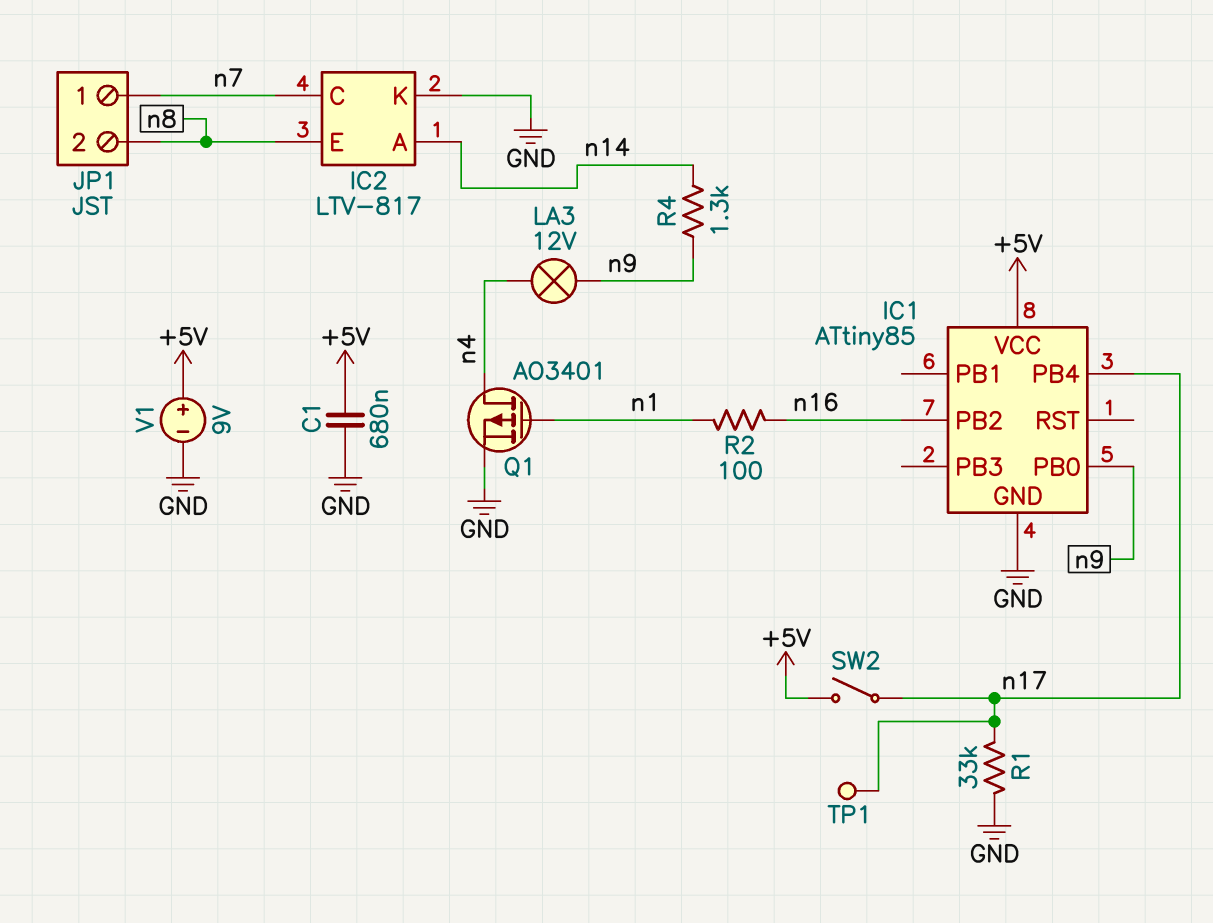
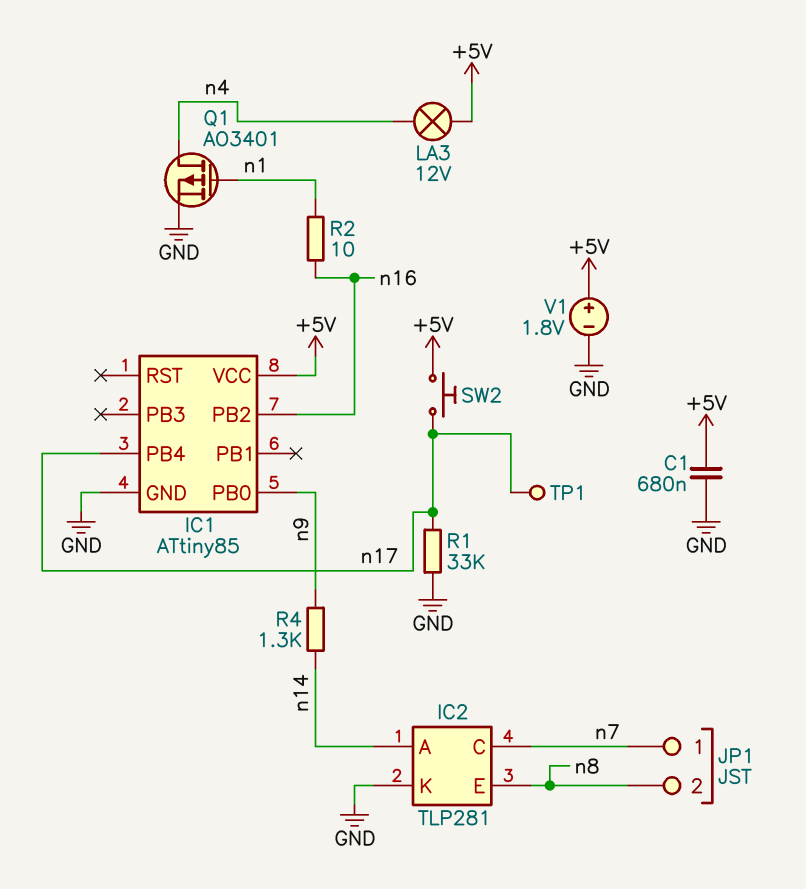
IC2: LTV-817 -> TLP281
LA3: lamp 12V (n4, n9) -> lamp 12V (+5V, n4)
R2: 100 (n1, n16) -> 10 (n1, n16)
SW2: switch (+5V, n17) -> button (+5V, n17)
V1: 9V (plus +5V, minus GND) -> 1.8V (plus +5V, minus GND)

